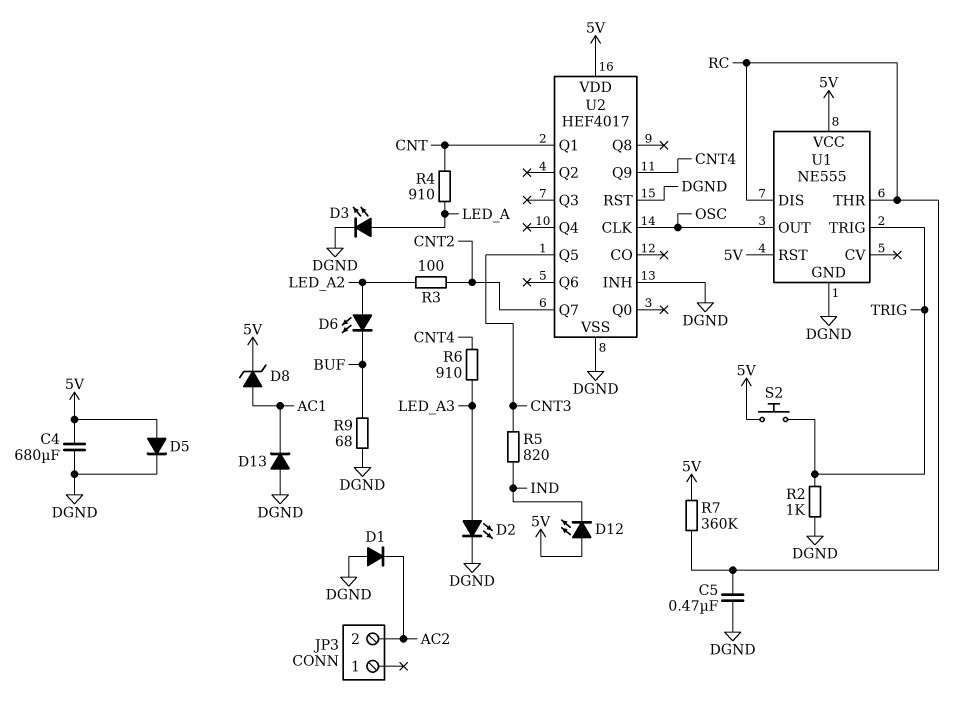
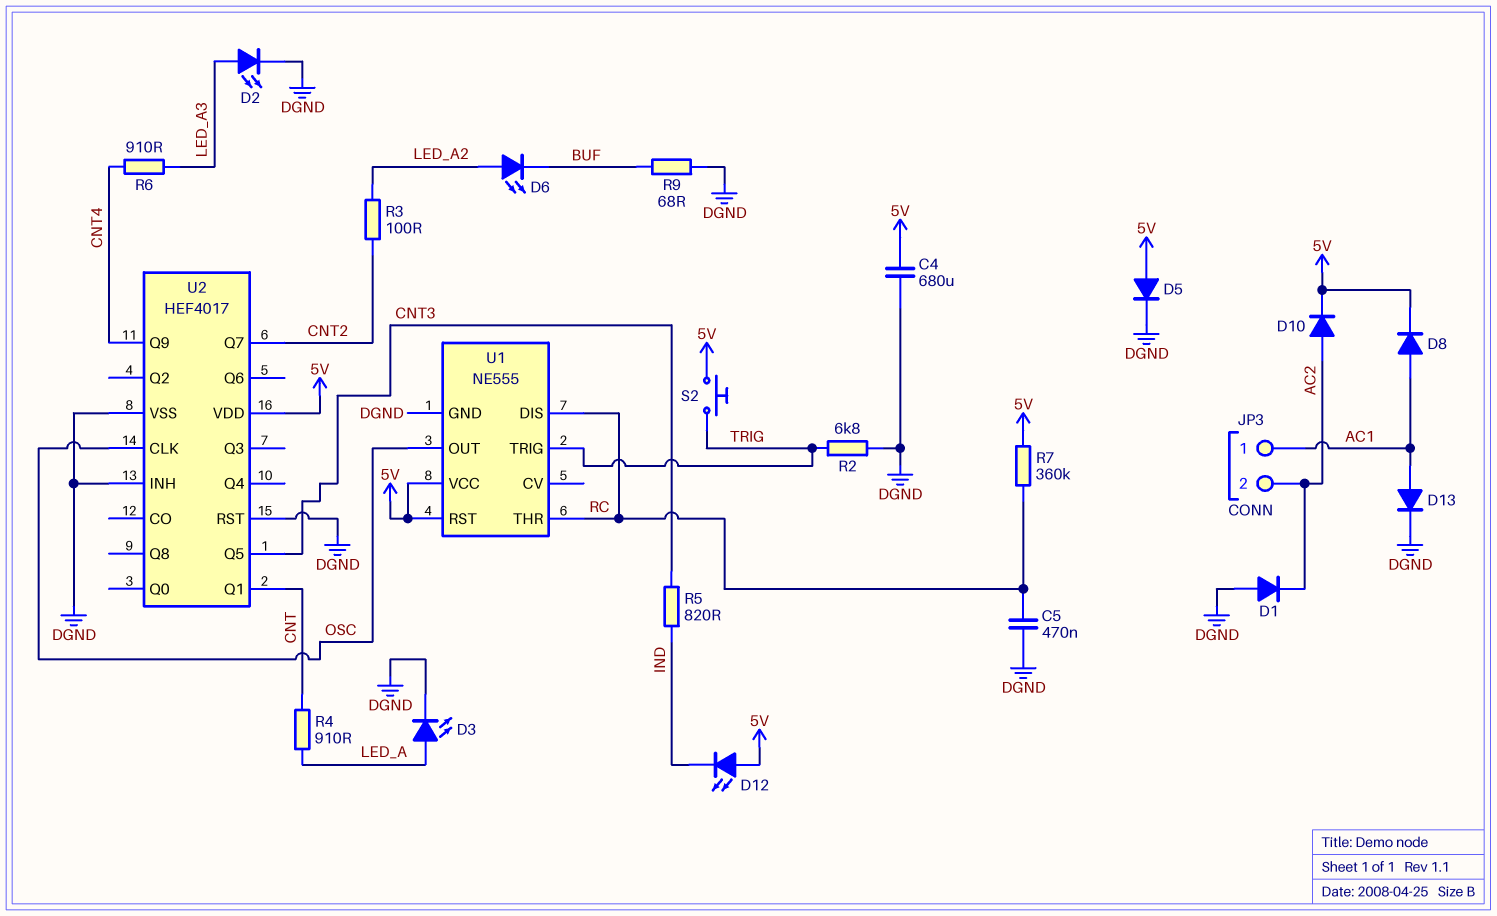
D8: zener (A AC1, K 5V) -> diode (A AC1, K 5V)
D10: none -> diode (A AC2, K 5V)
D13: diode (A DGND, K AC1) -> diode (A AC1, K DGND)
JP3 pin 1: none -> AC1
R2: 1k (DGND, TRIG) -> 6.8k (DGND, TRIG)

